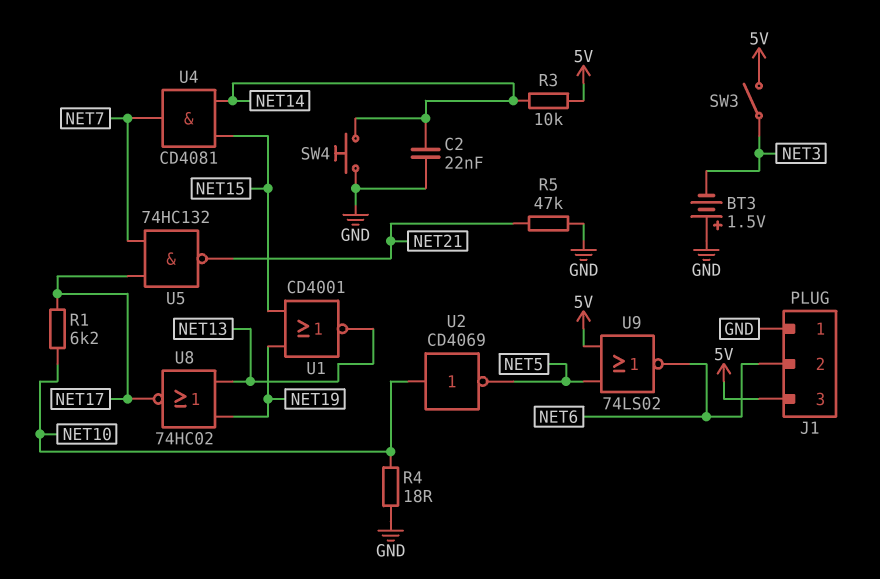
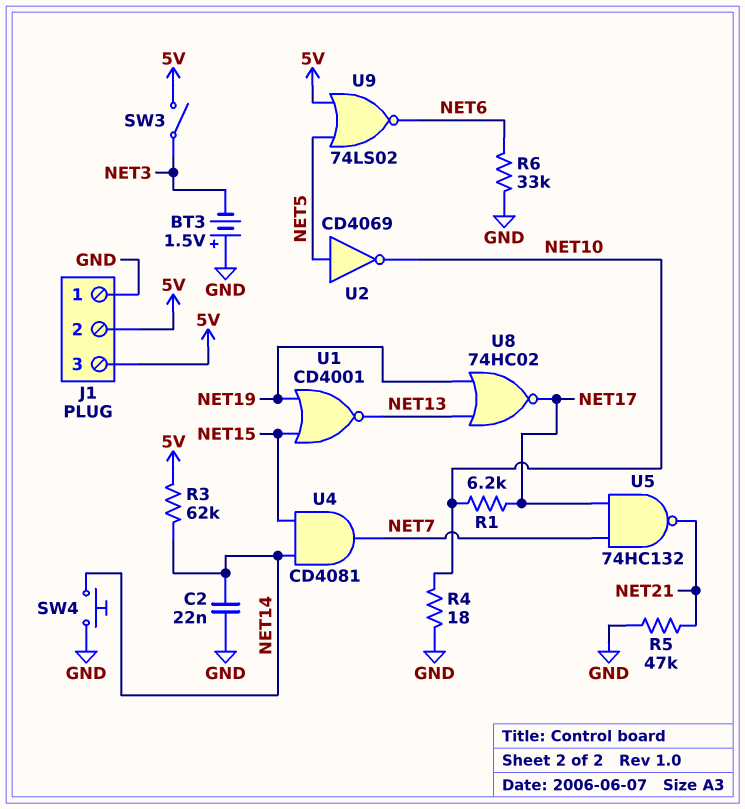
J1 pin 2: NET6 -> 5V
R3: 10k (5V, NET14) -> 62k (5V, NET14)
R6: none -> 33k (GND, NET6)
U2: NOT CD4069 (in NET10, out NET5) -> NOT CD4069 (in NET5, out NET10)

